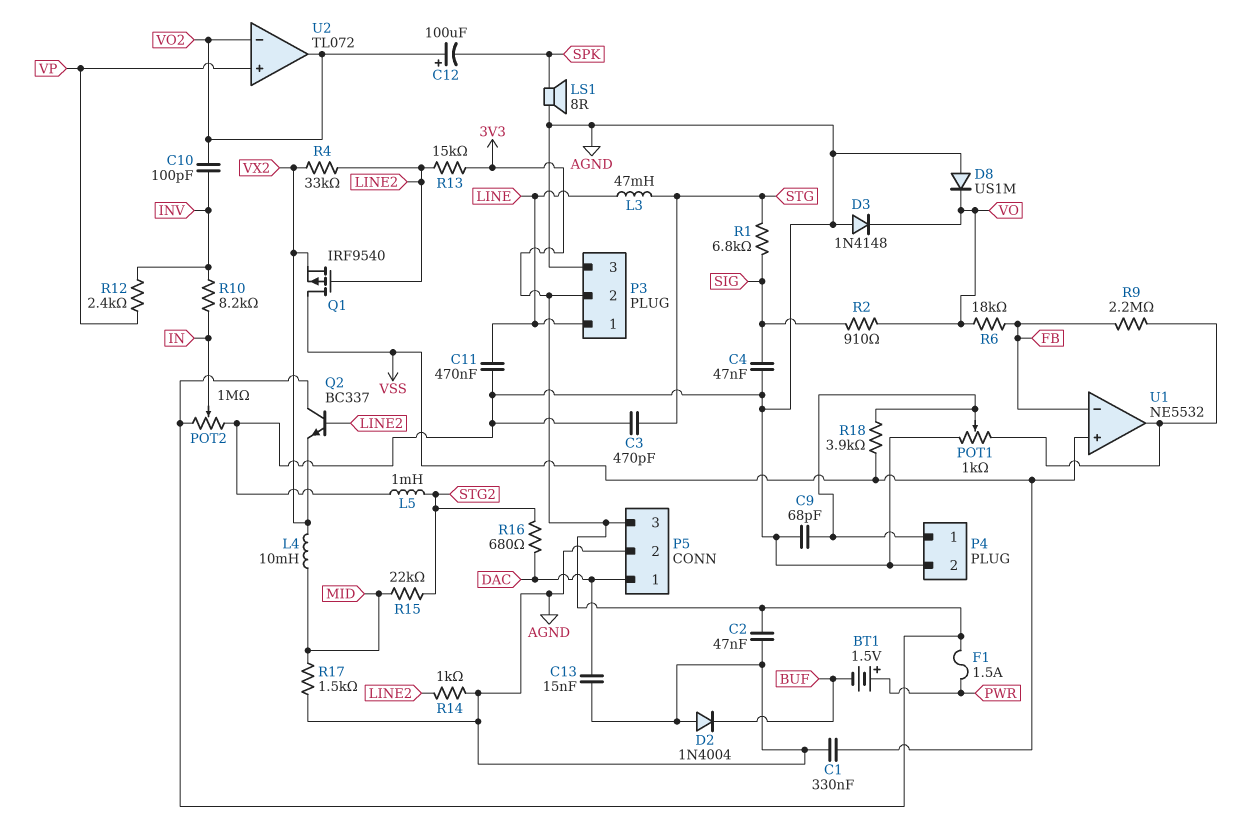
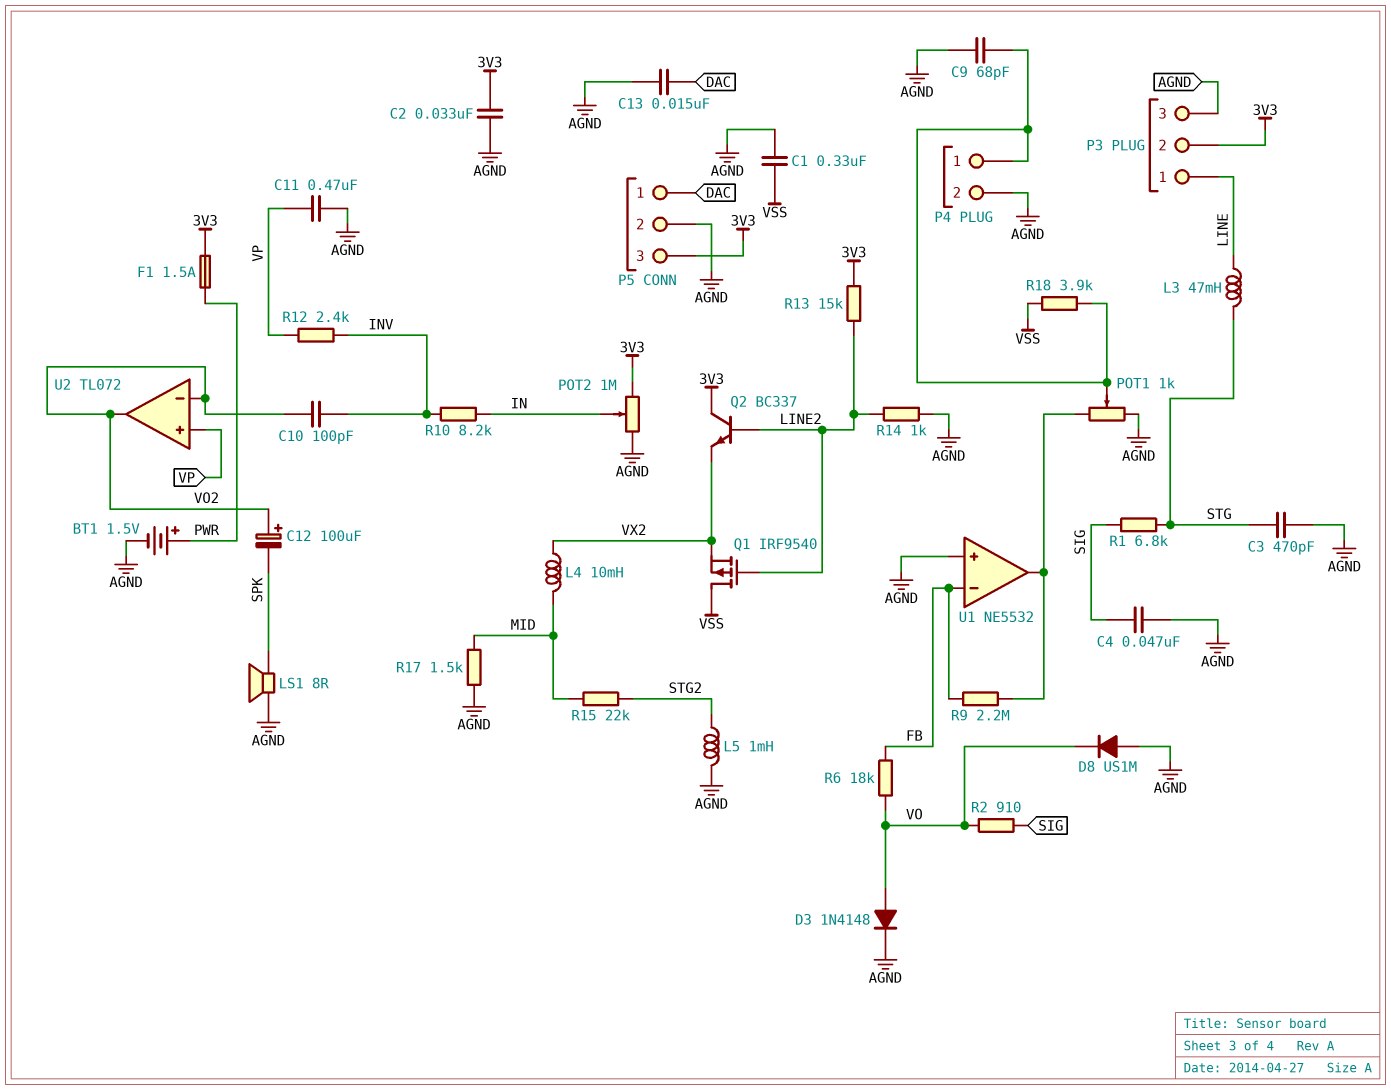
BT1: 1.5V (plus PWR, minus BUF) -> 1.5V (plus PWR, minus AGND)
C2: 47nF (3V3, AGND) -> 33nF (3V3, AGND)
C11: 470nF (AGND, LINE) -> 470nF (AGND, VP)
D2: diode 1N4004 (A AGND, K BUF) -> none
D3: diode 1N4148 (A AGND, K VO) -> diode 1N4148 (A VO, K AGND)
R4: 33k (LINE2, VX2) -> none
R16: 680 (DAC, STG2) -> none
U1 pin in+: VSS -> AGND

